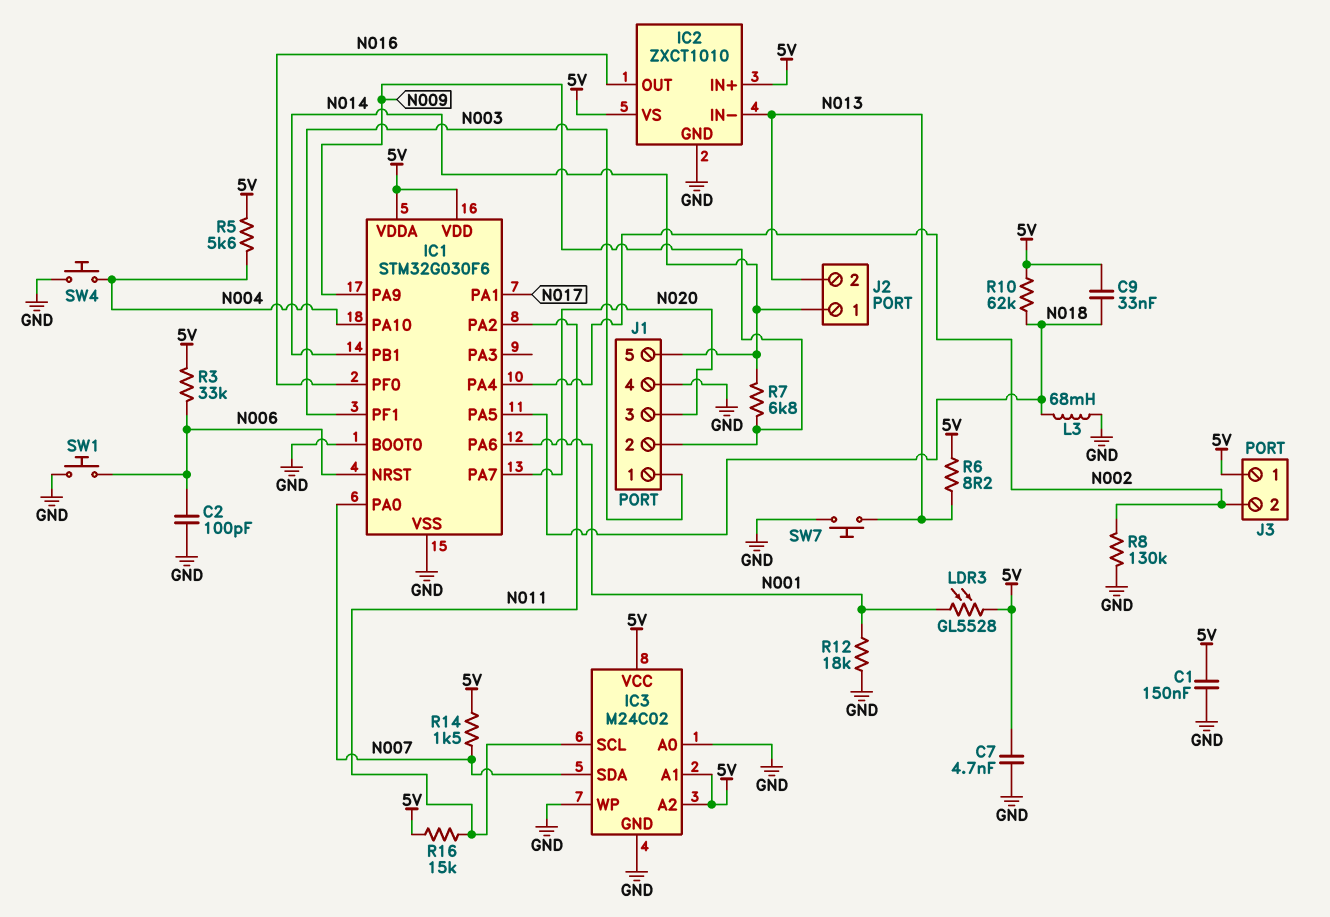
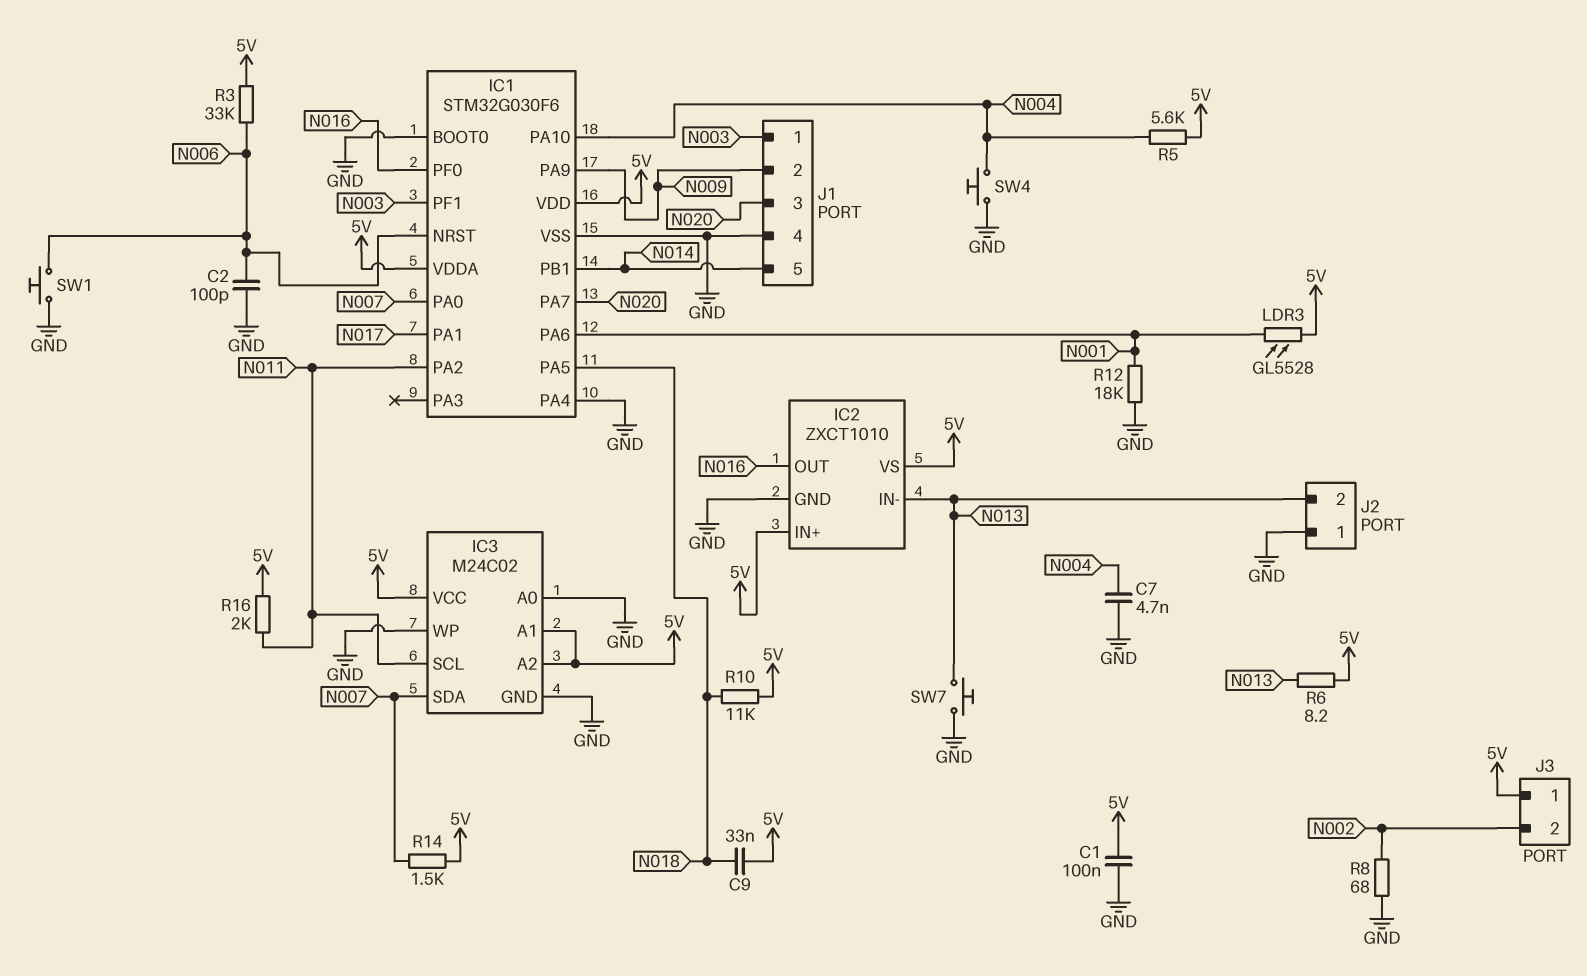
C1: 150nF (5V, GND) -> 100nF (5V, GND)
C7: 4.7nF (5V, GND) -> 4.7nF (GND, N004)
IC1 pin PA4: N002 -> GND
J2 pin 1: N014 -> GND
L3: 68mH (GND, N018) -> none
R7: 6.8k (N009, N014) -> none
R8: 130k (GND, N002) -> 68 (GND, N002)
R10: 62k (5V, N018) -> 11k (5V, N018)
R16: 15k (5V, N011) -> 2k (5V, N011)

